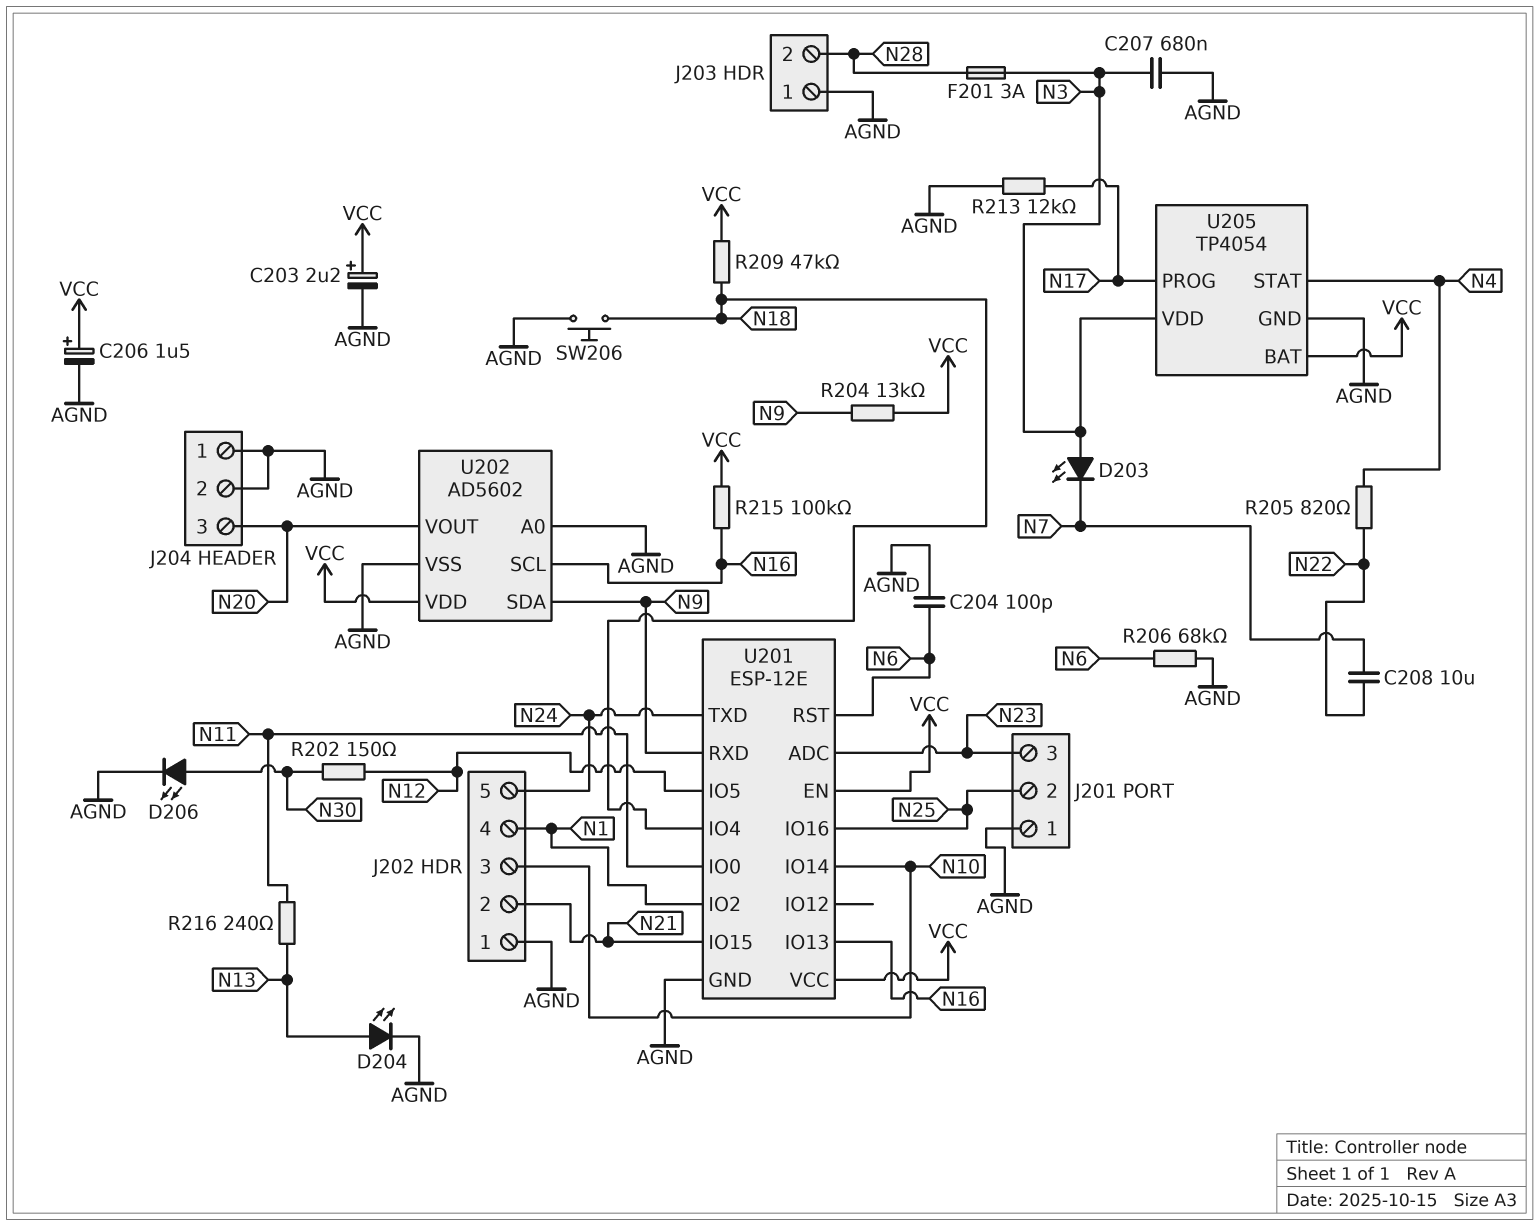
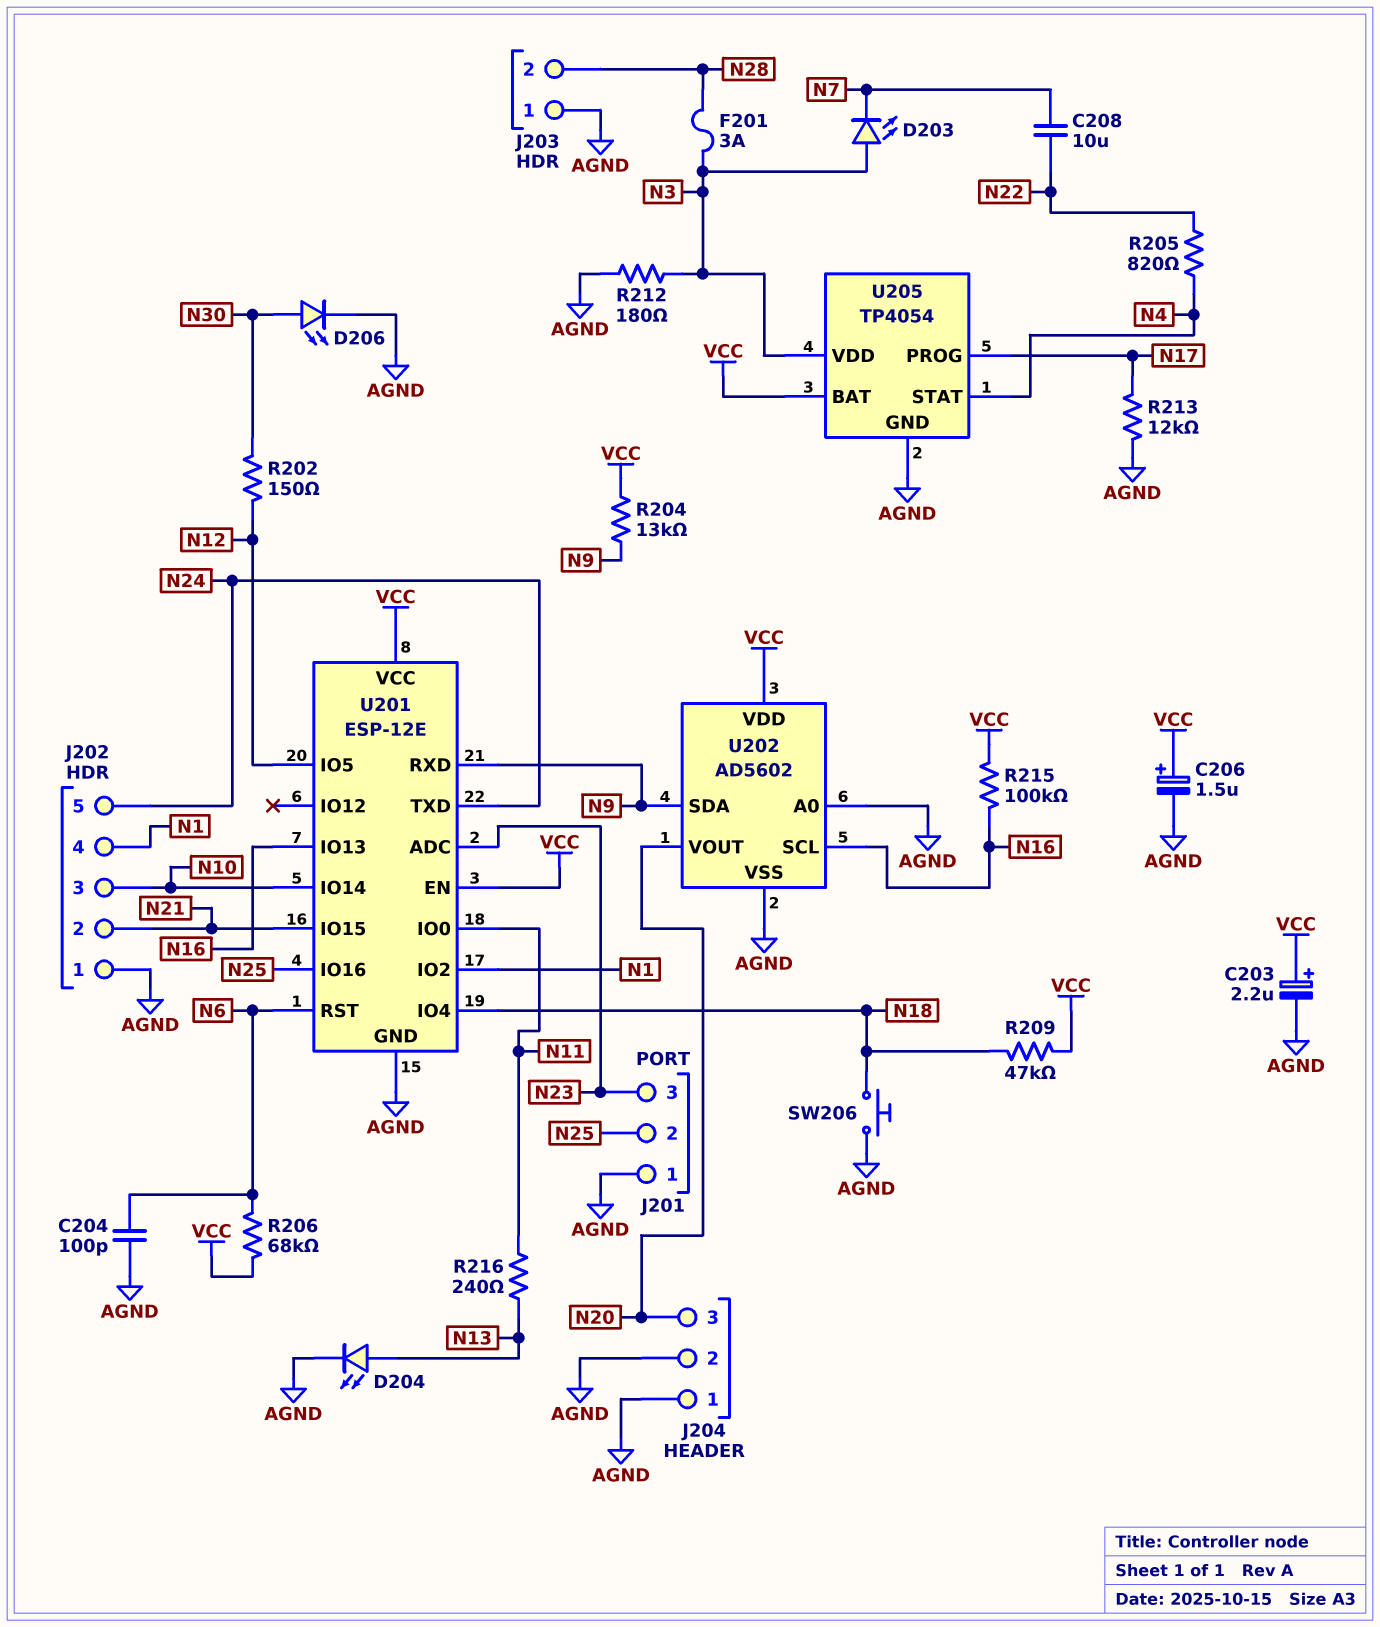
C207: 680nF (AGND, N3) -> none
R206: 68k (AGND, N6) -> 68k (N6, VCC)
R212: none -> 180 (AGND, N3)

